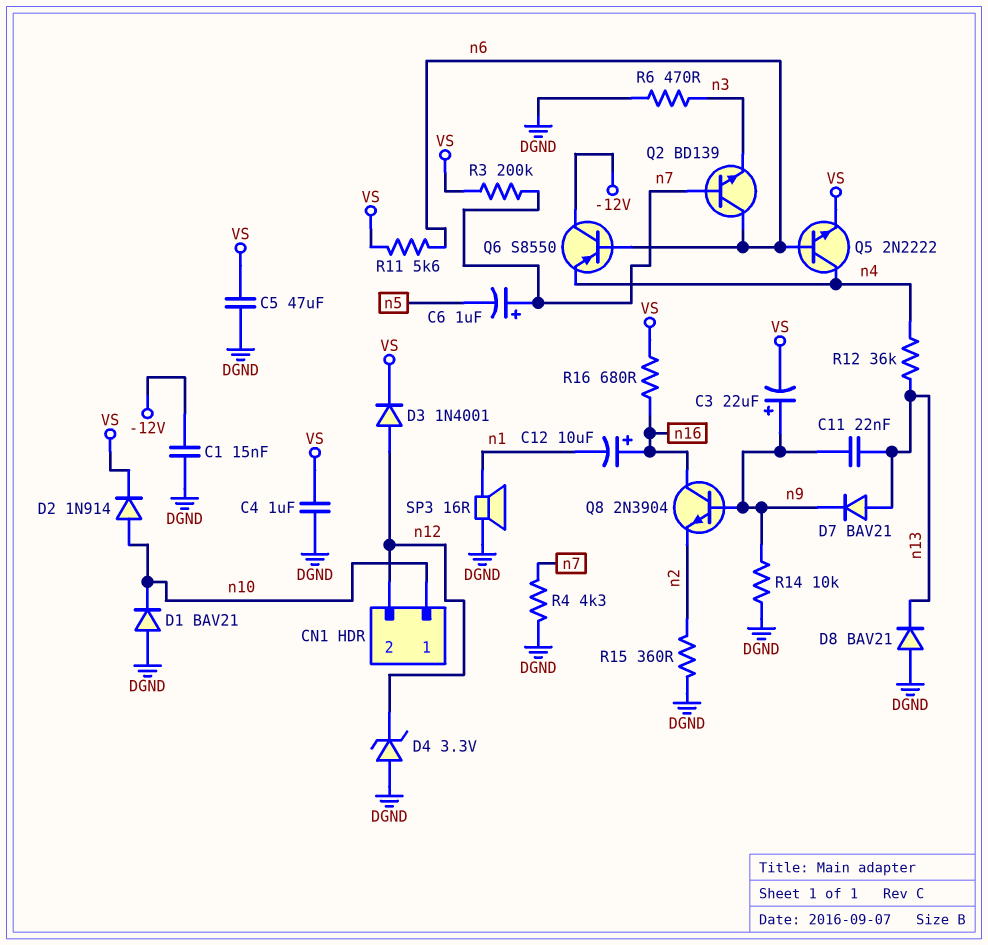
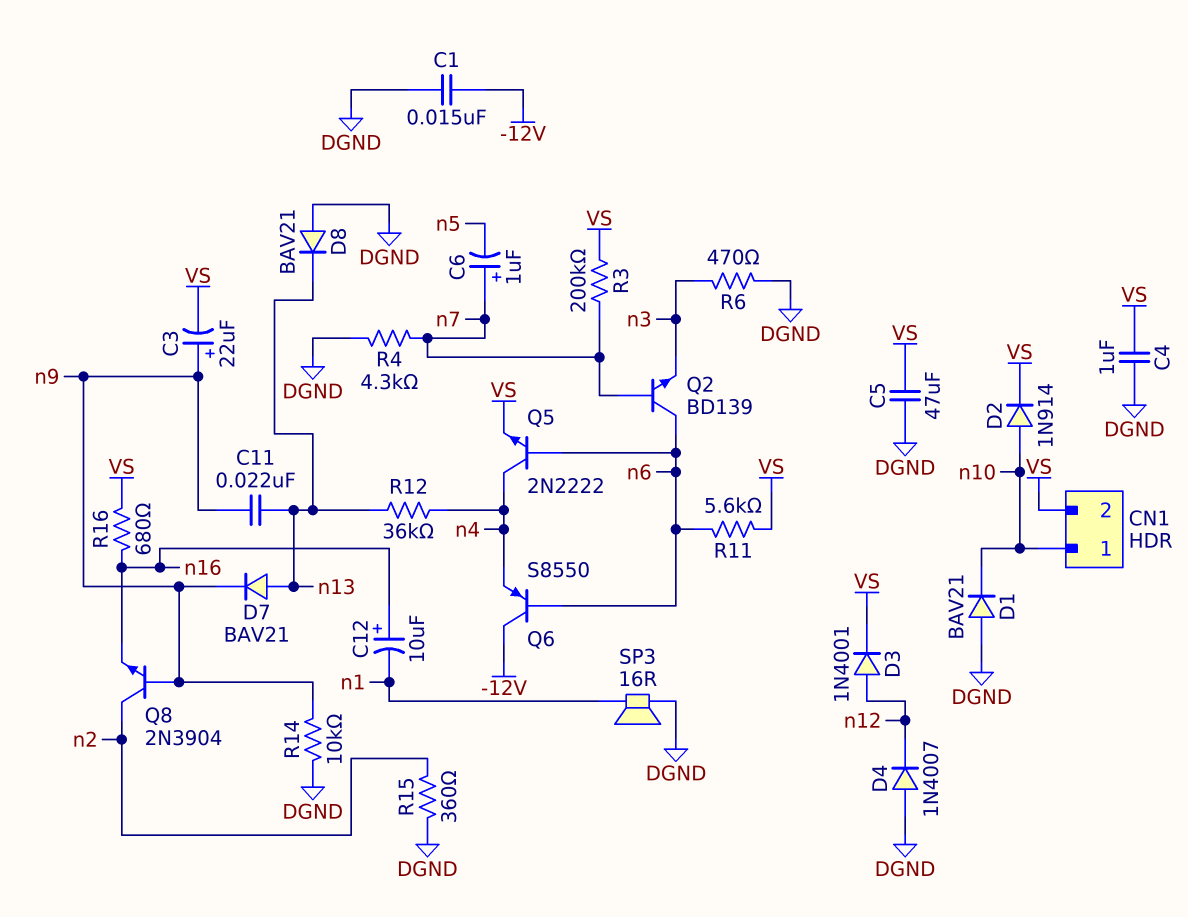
CN1 pin 2: n12 -> VS
D4: zener 3.3V (A DGND, K n12) -> diode 1N4007 (A DGND, K n12)
Q8: NPN 2N3904 (B n9, C n16, E n2) -> NPN 2N3904 (B n9, C n2, E n16)

